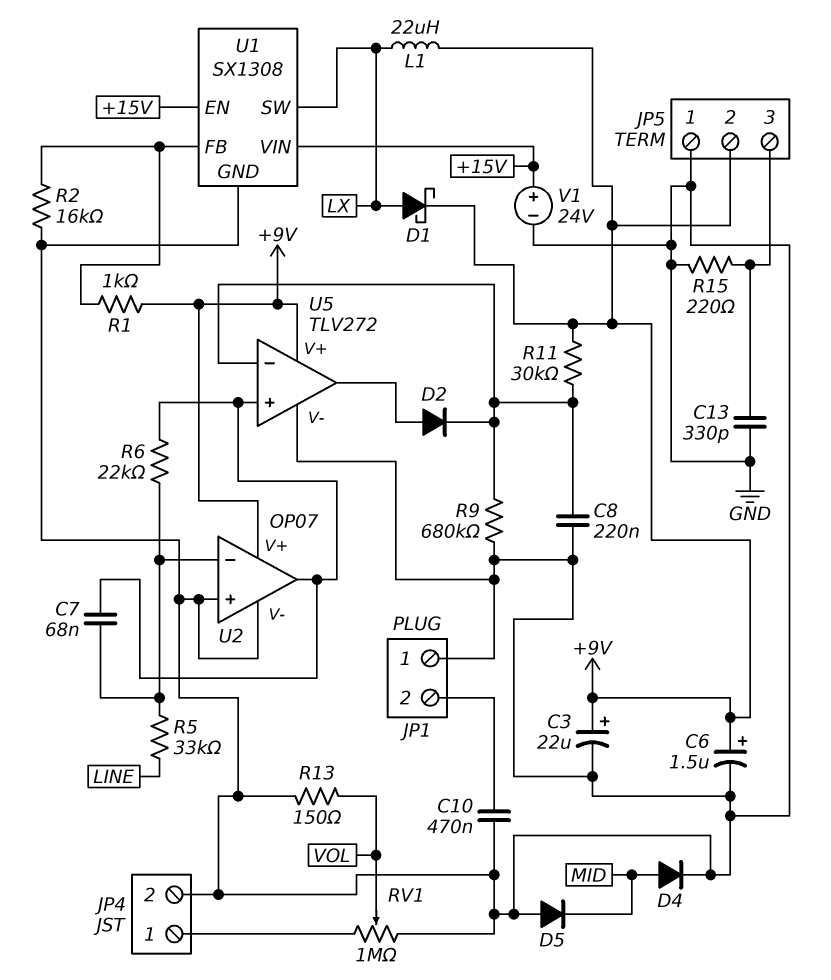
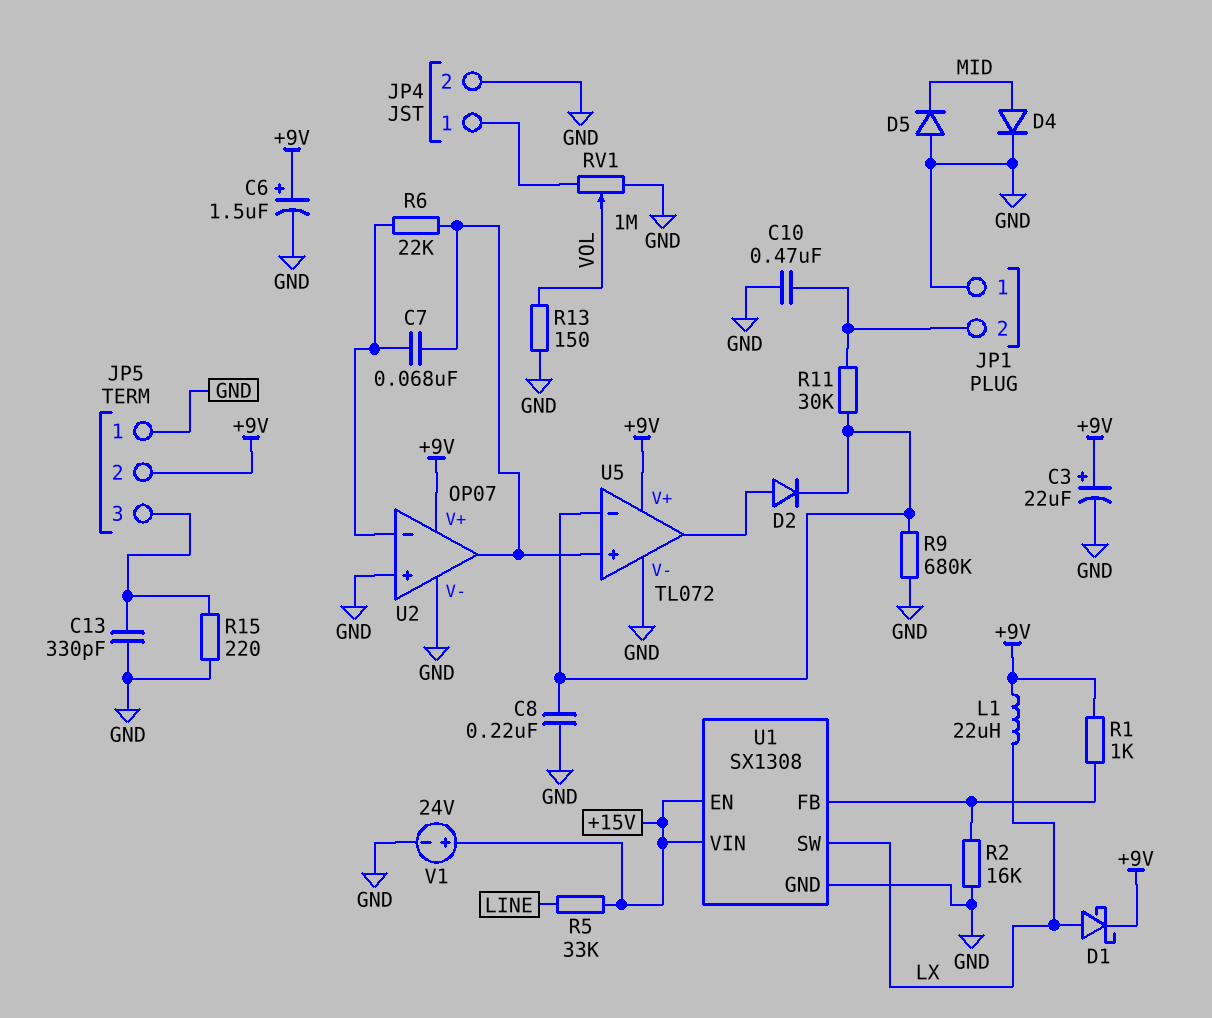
R5: 33k (LINE, U2/in-) -> 33k (+15V, LINE)
R11: 30k (+9V, U5/in-) -> 30k (JP1/2, U5/in-)
U5: TLV272 -> TL072

